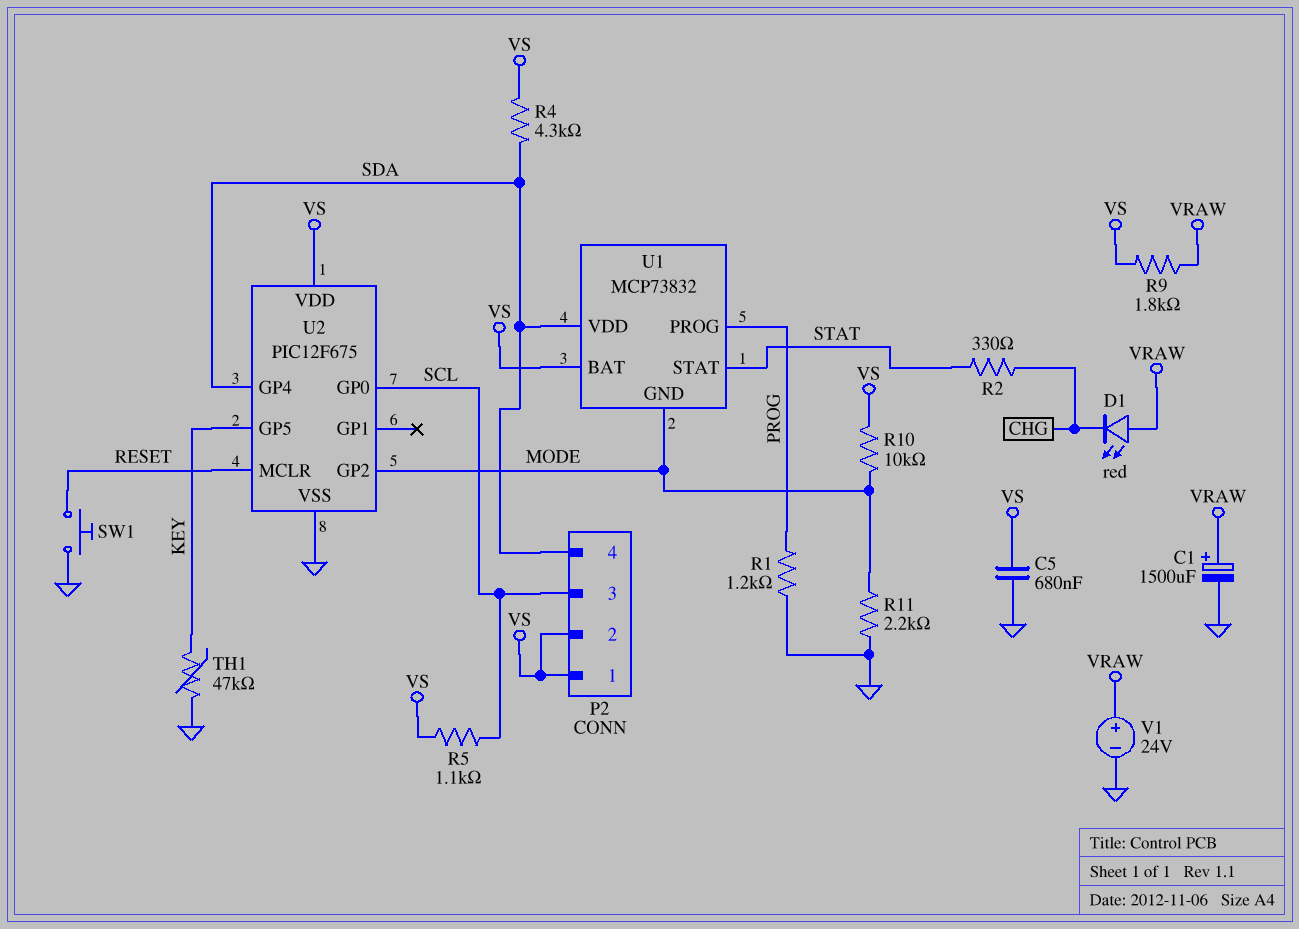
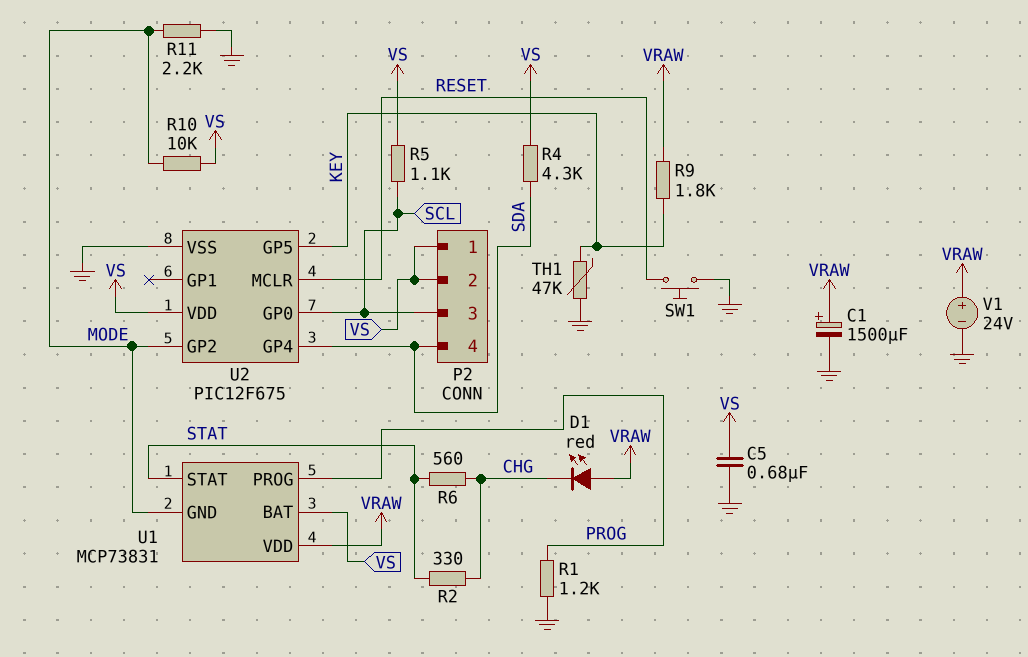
R6: none -> 560 (CHG, STAT)
R9: 1.8k (VRAW, VS) -> 1.8k (KEY, VRAW)
U1: MCP73832 -> MCP73831
U1 pin VDD: SDA -> VRAW

